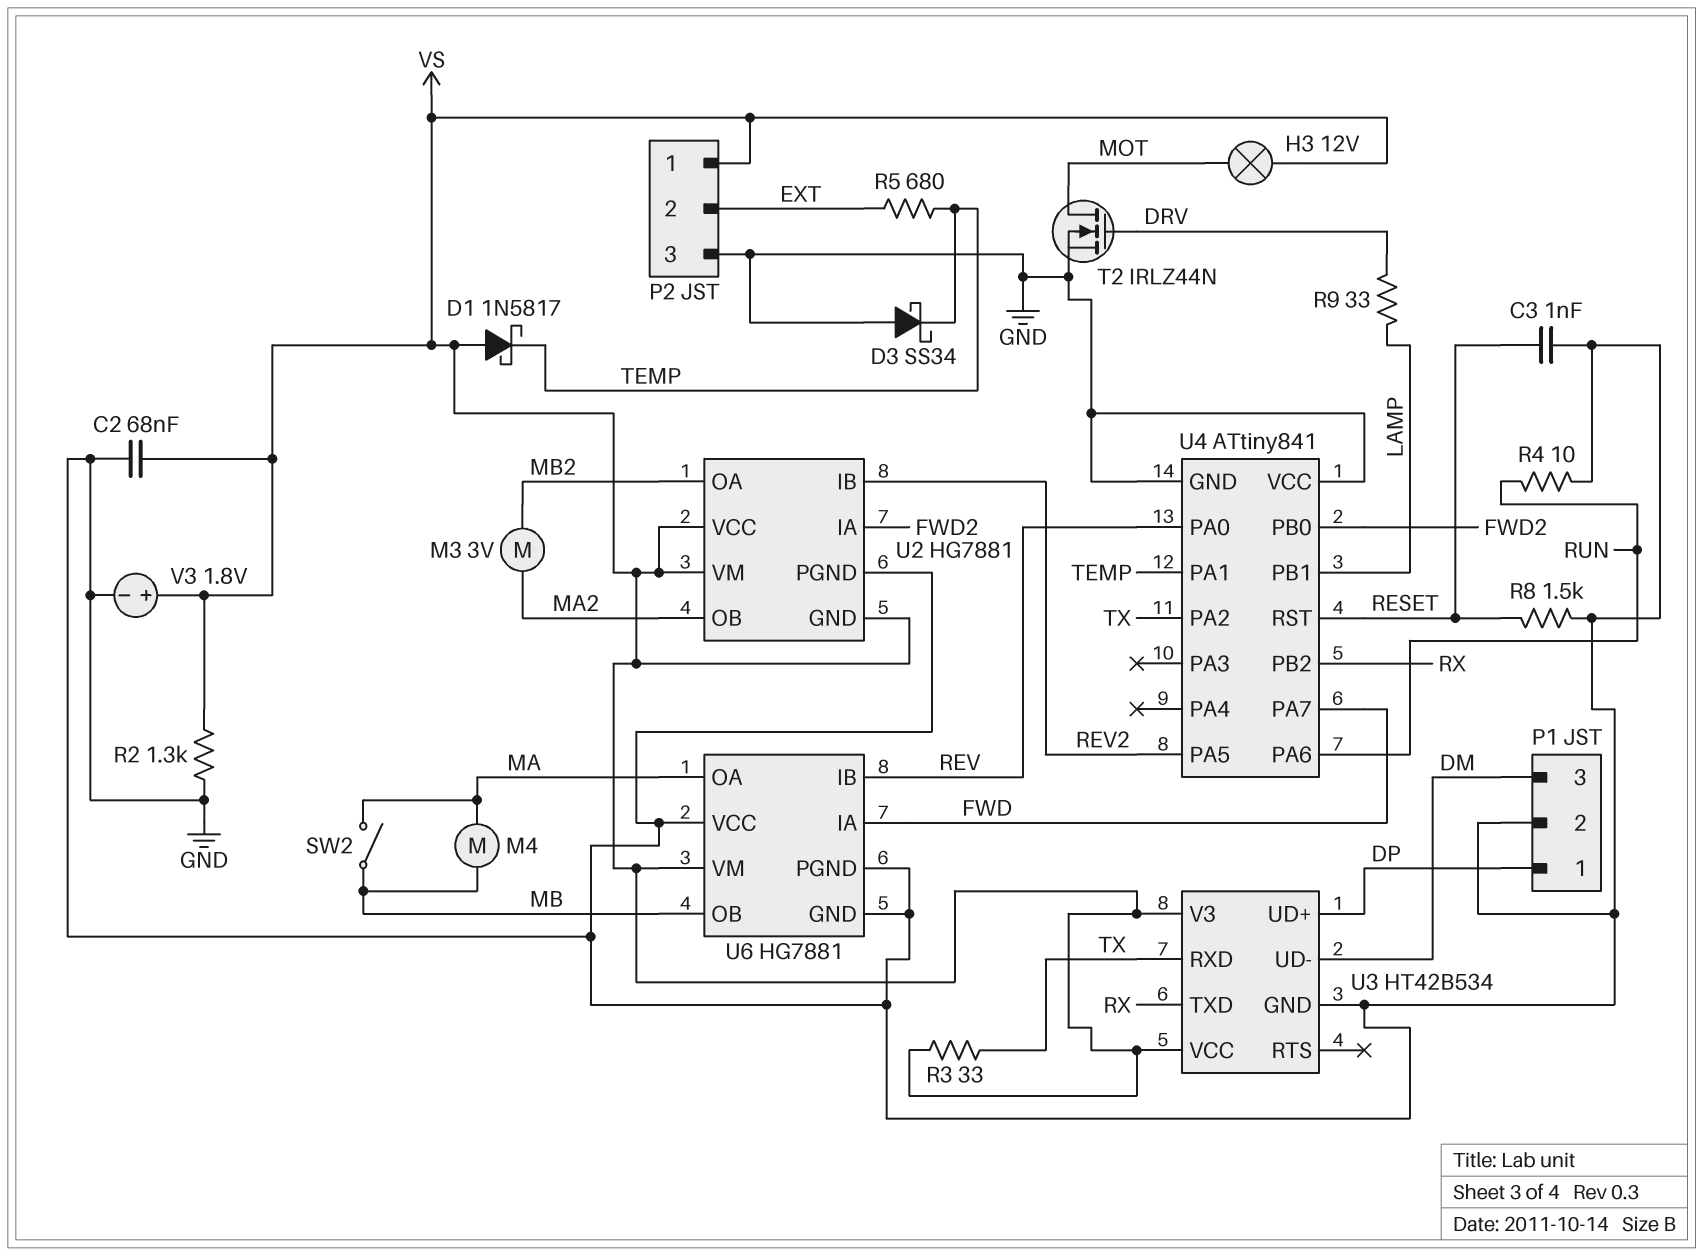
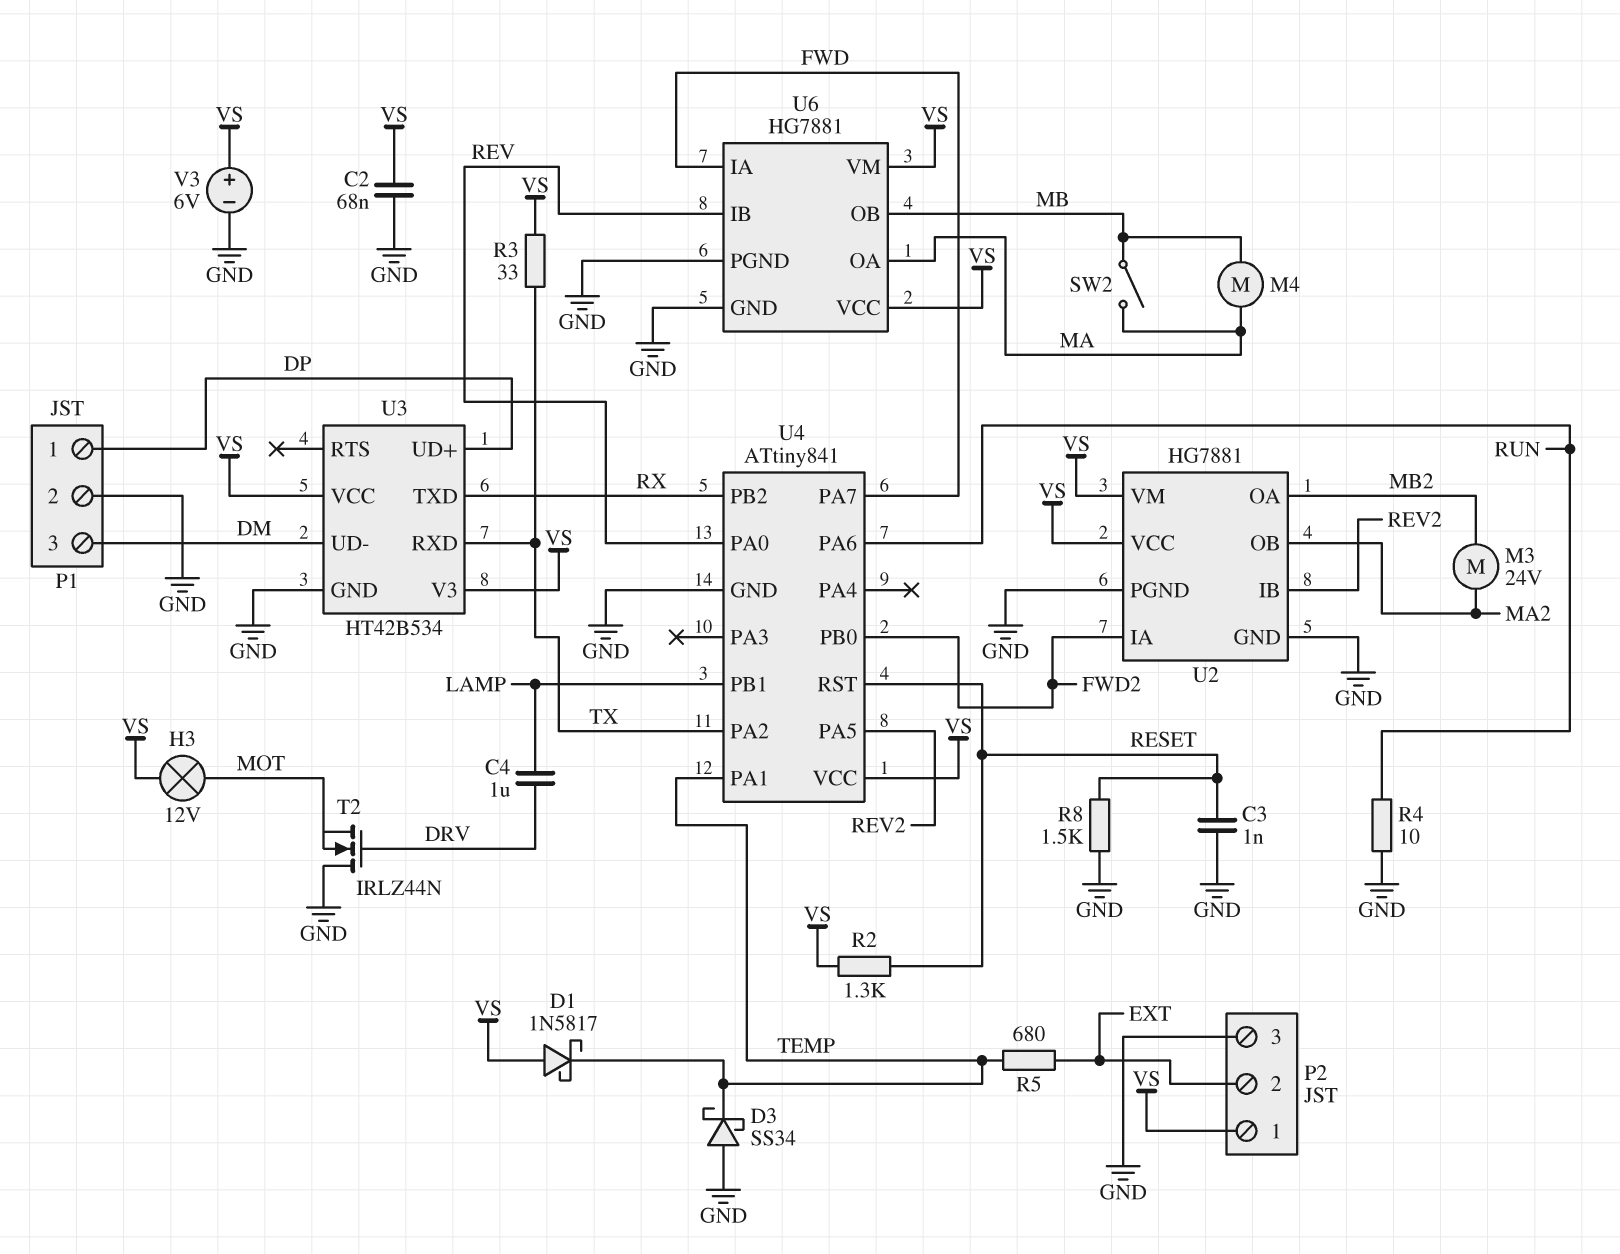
C4: none -> 1uF (DRV, LAMP)
M3: motor 3V (MA2, MB2) -> motor 24V (MA2, MB2)
R2: 1.3k (GND, VS) -> 1.3k (RESET, VS)
R9: 33 (DRV, LAMP) -> none
T2: NMOS IRLZ44N (G DRV, D MOT, S GND) -> NMOS IRLZ44N (G DRV, D GND, S MOT)
U2 pin GND: VS -> GND
U4 pin VCC: GND -> VS
U6 pin VCC: GND -> VS
V3: 1.8V (plus VS, minus GND) -> 6V (plus VS, minus GND)

